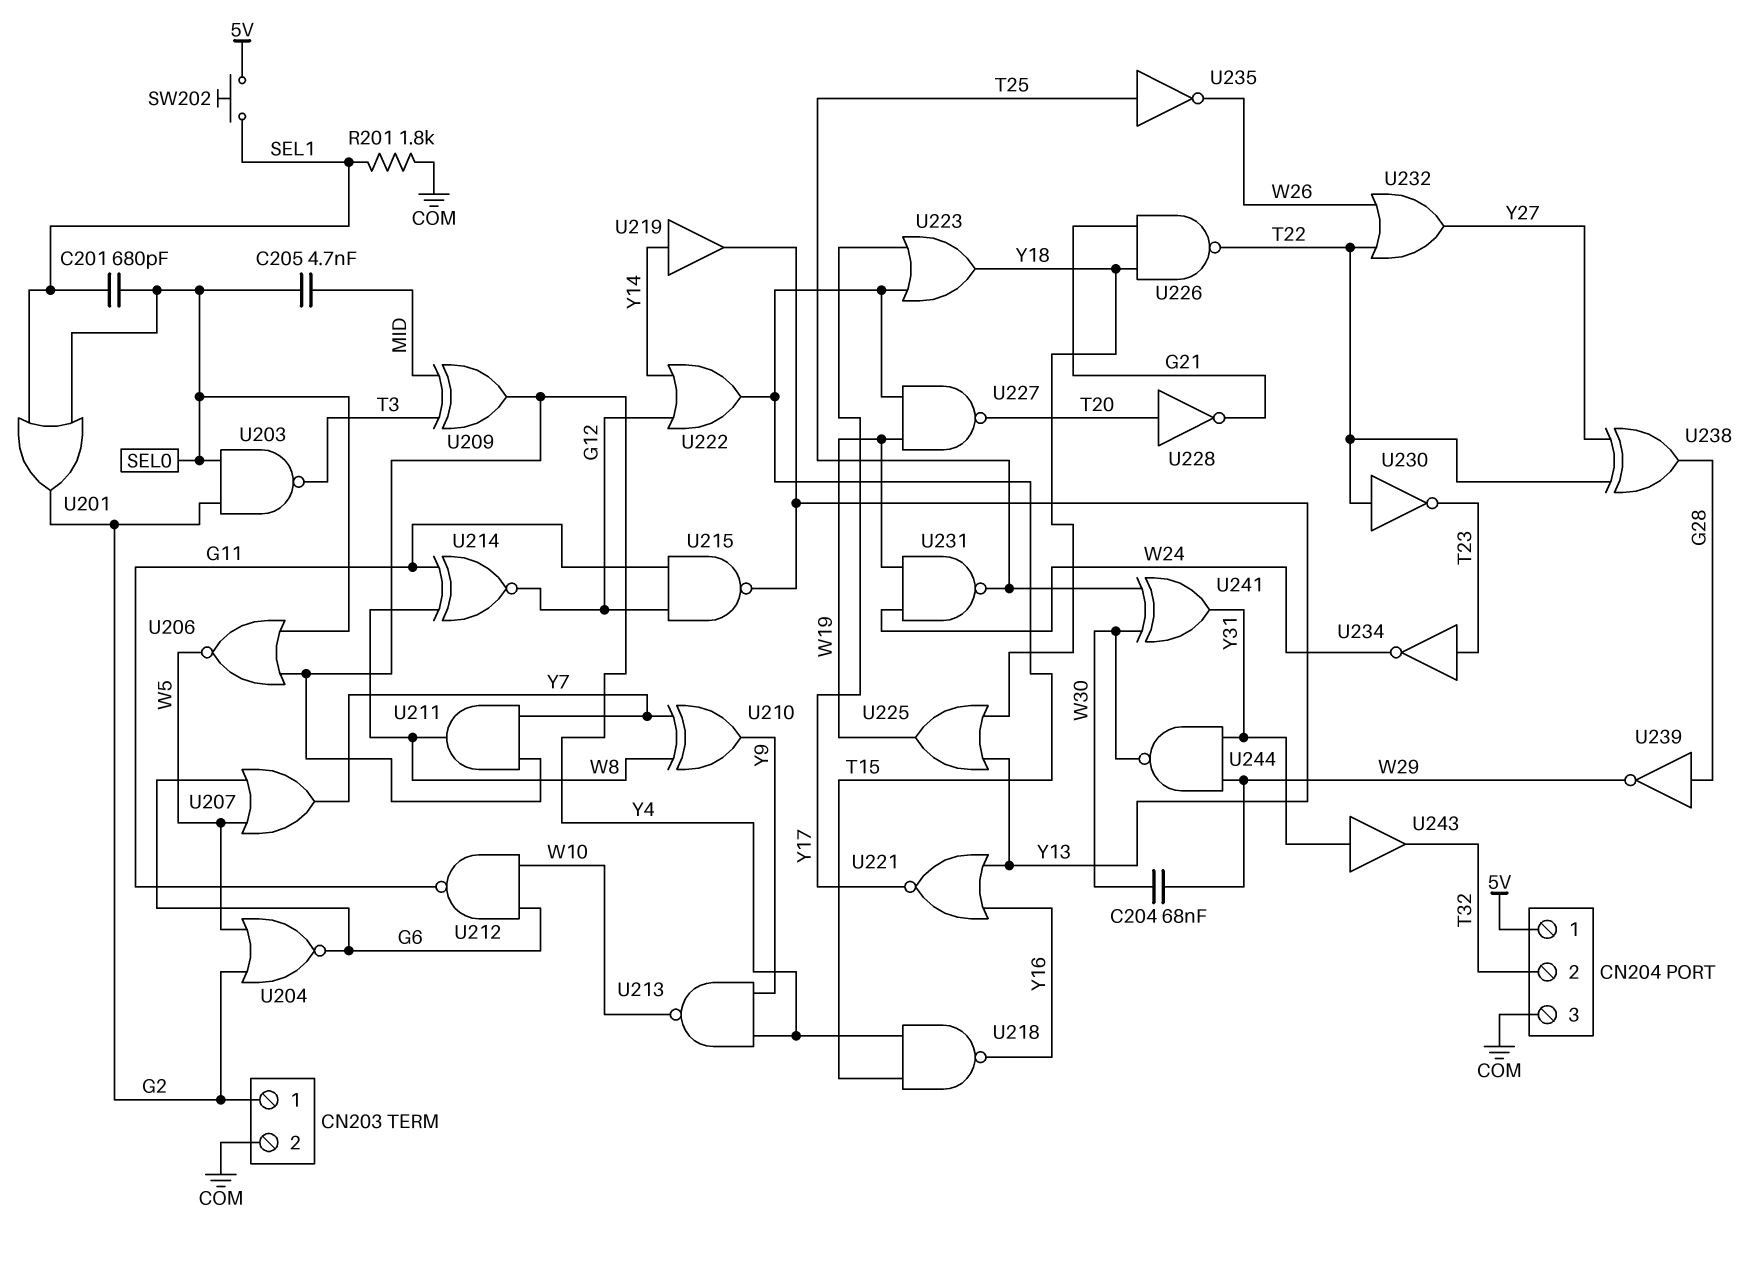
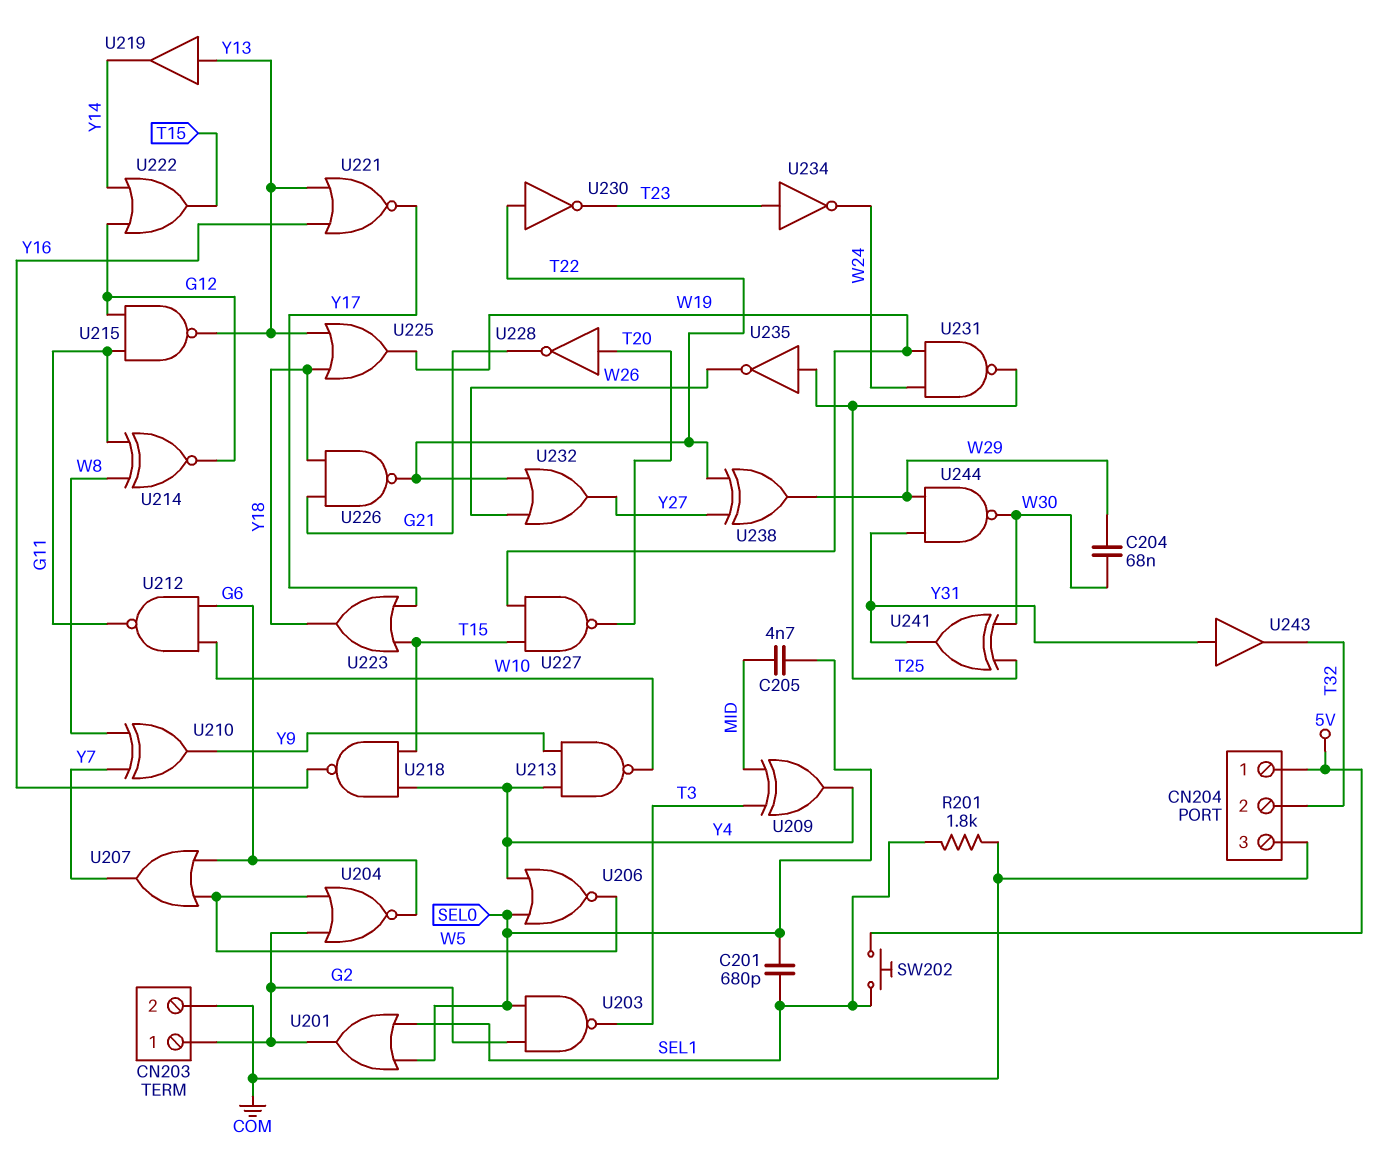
U211: AND (in Y4, in Y7, out W8) -> none
U219: buffer (in Y14, out Y13) -> buffer (in Y13, out Y14)
U238: XOR (in T22, in Y27, out G28) -> XOR (in T22, in Y27, out W29)
U239: NOT (in G28, out W29) -> none

